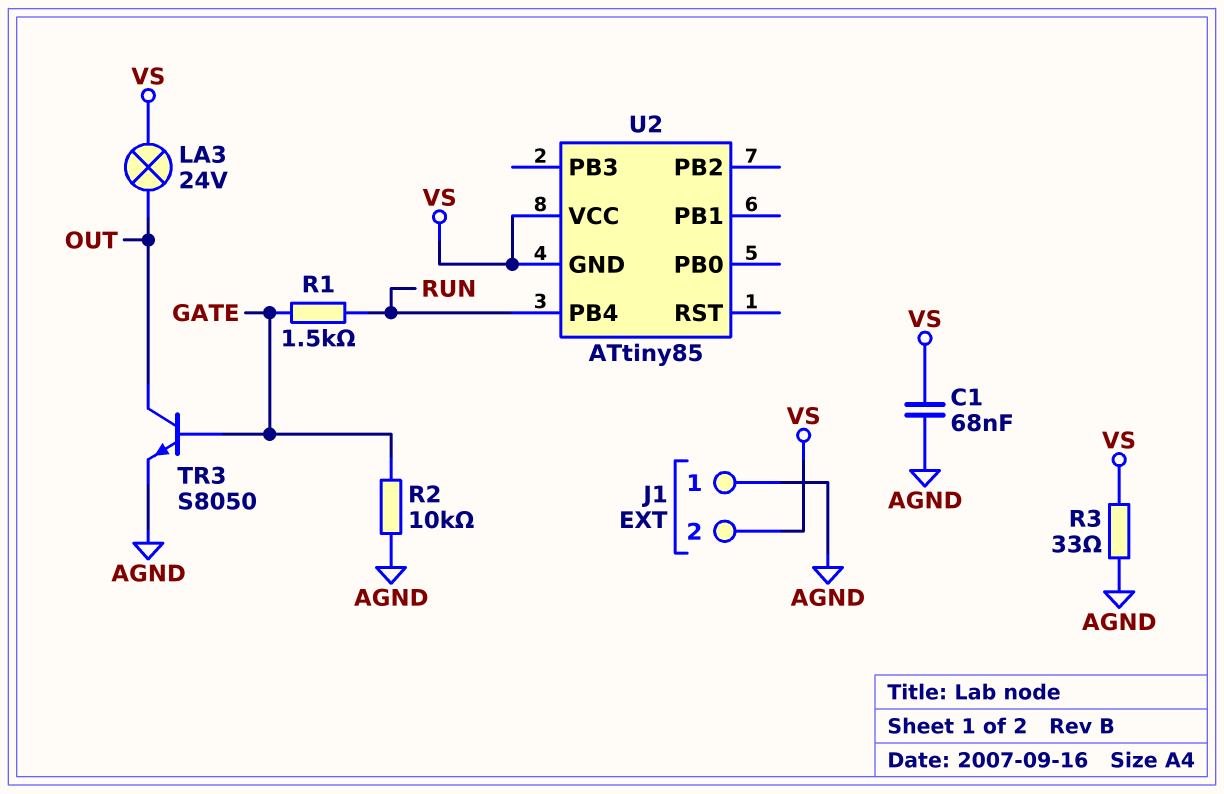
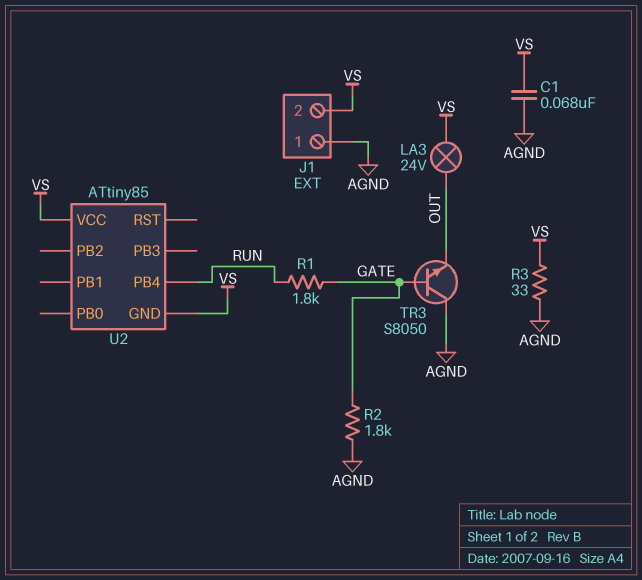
R1: 1.5k (GATE, RUN) -> 1.8k (GATE, RUN)
R2: 10k (AGND, GATE) -> 1.8k (AGND, GATE)
TR3: NPN S8050 (B GATE, C OUT, E AGND) -> NPN S8050 (B GATE, C AGND, E OUT)

